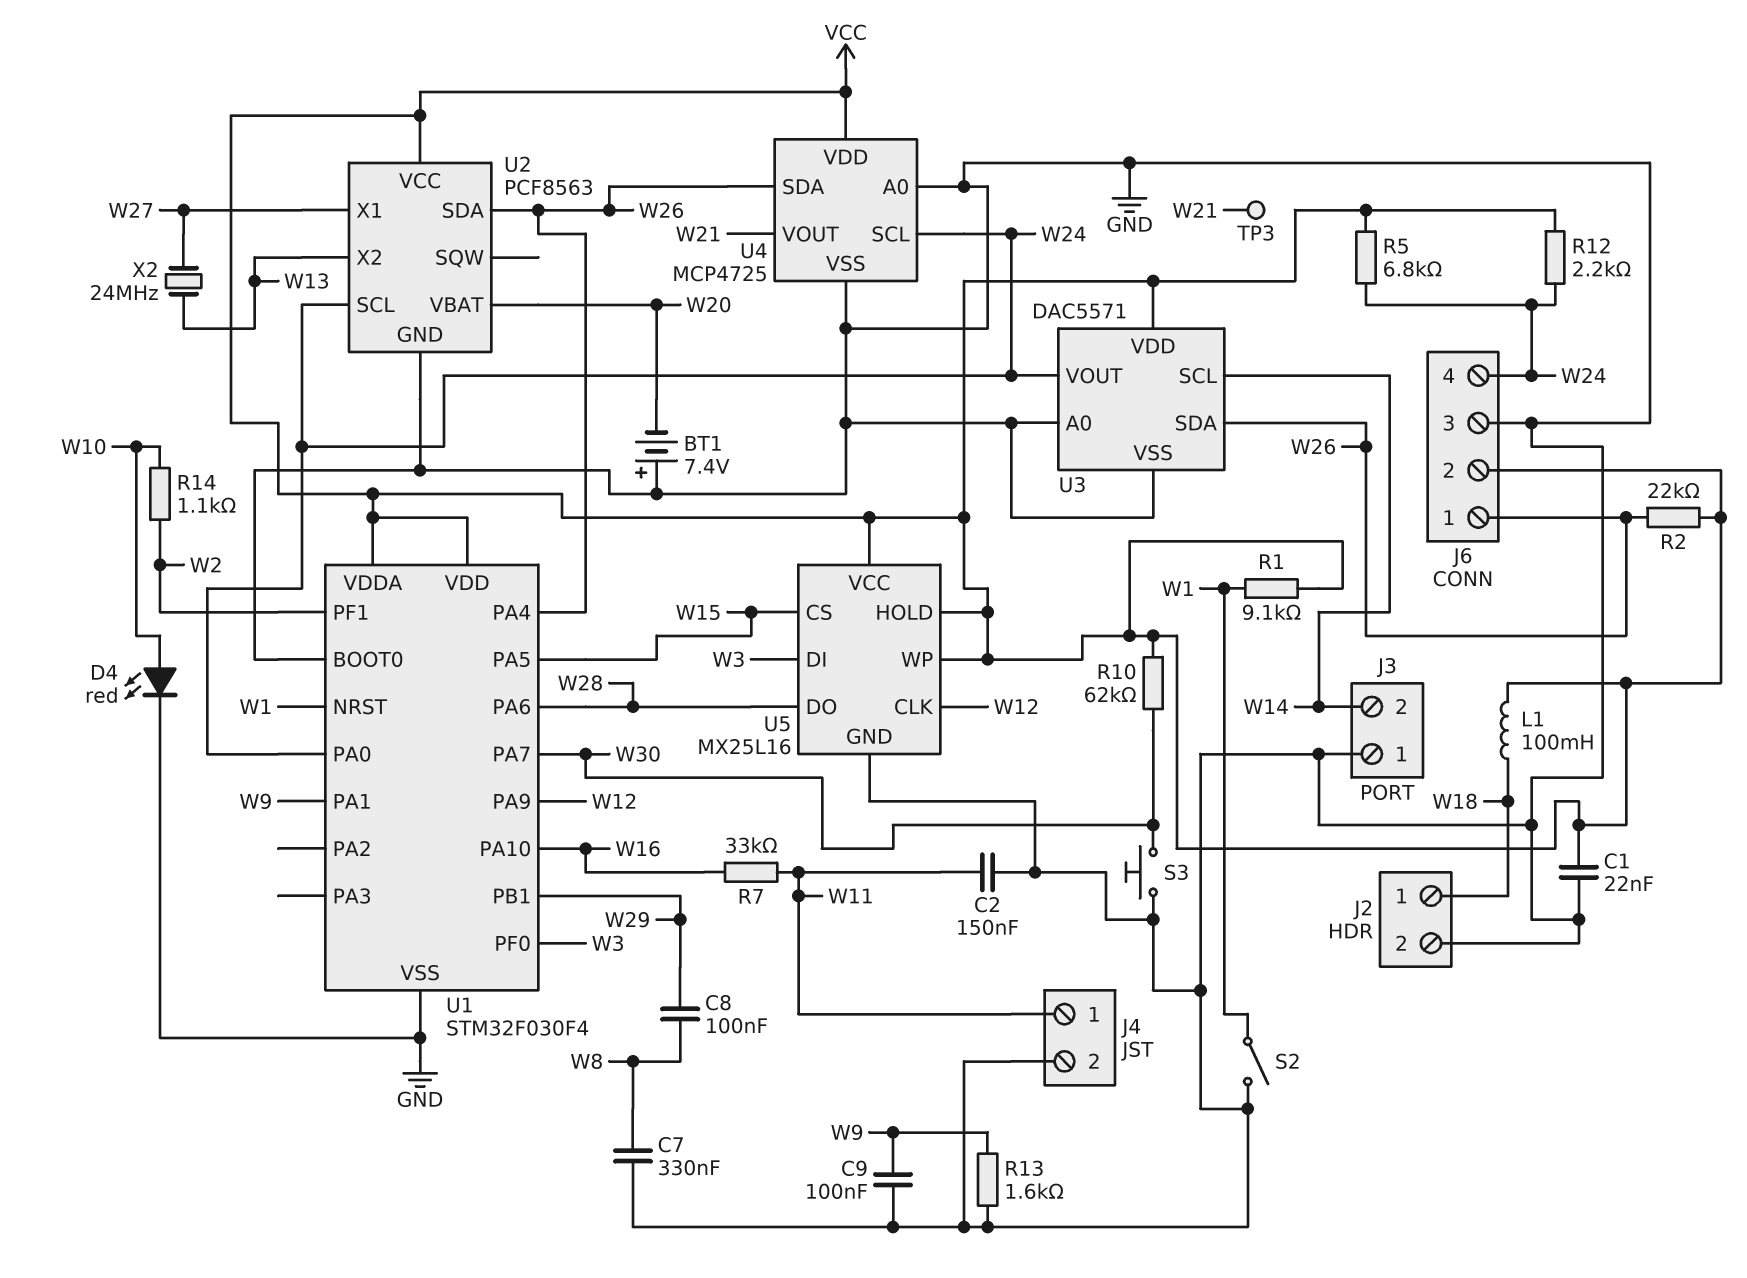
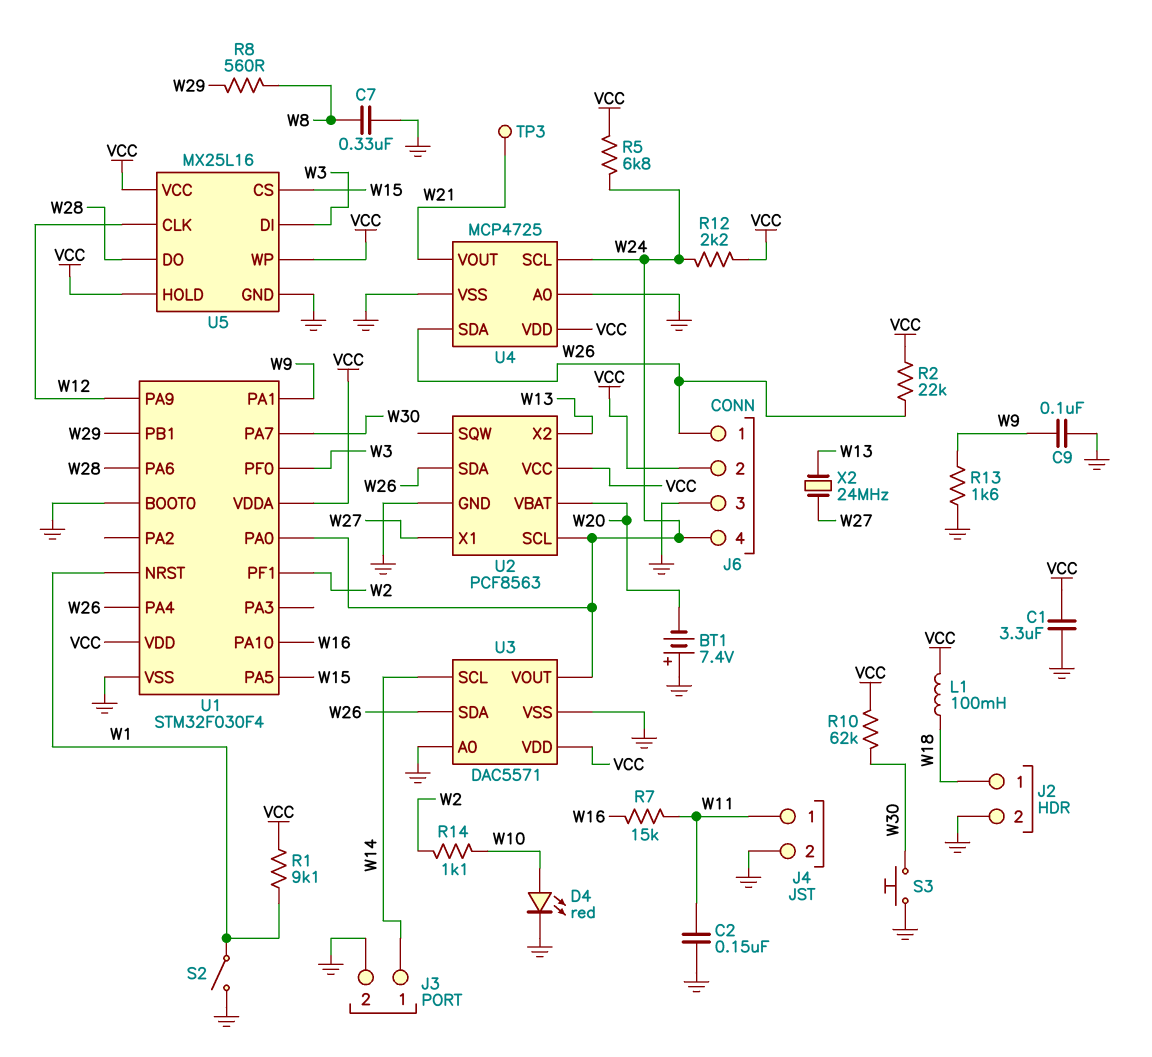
C1: 22nF (GND, VCC) -> 3.3uF (GND, VCC)
C8: 100nF (W8, W29) -> none
J3 pin 1: GND -> W14
J3 pin 2: W14 -> GND
R7: 33k (W11, W16) -> 15k (W11, W16)
R8: none -> 560 (W8, W29)

